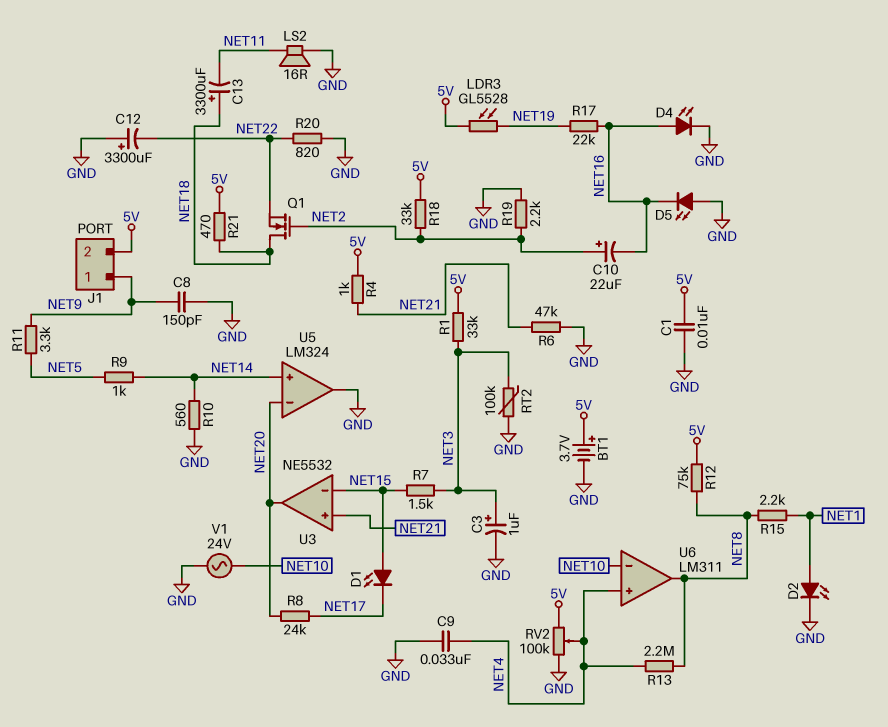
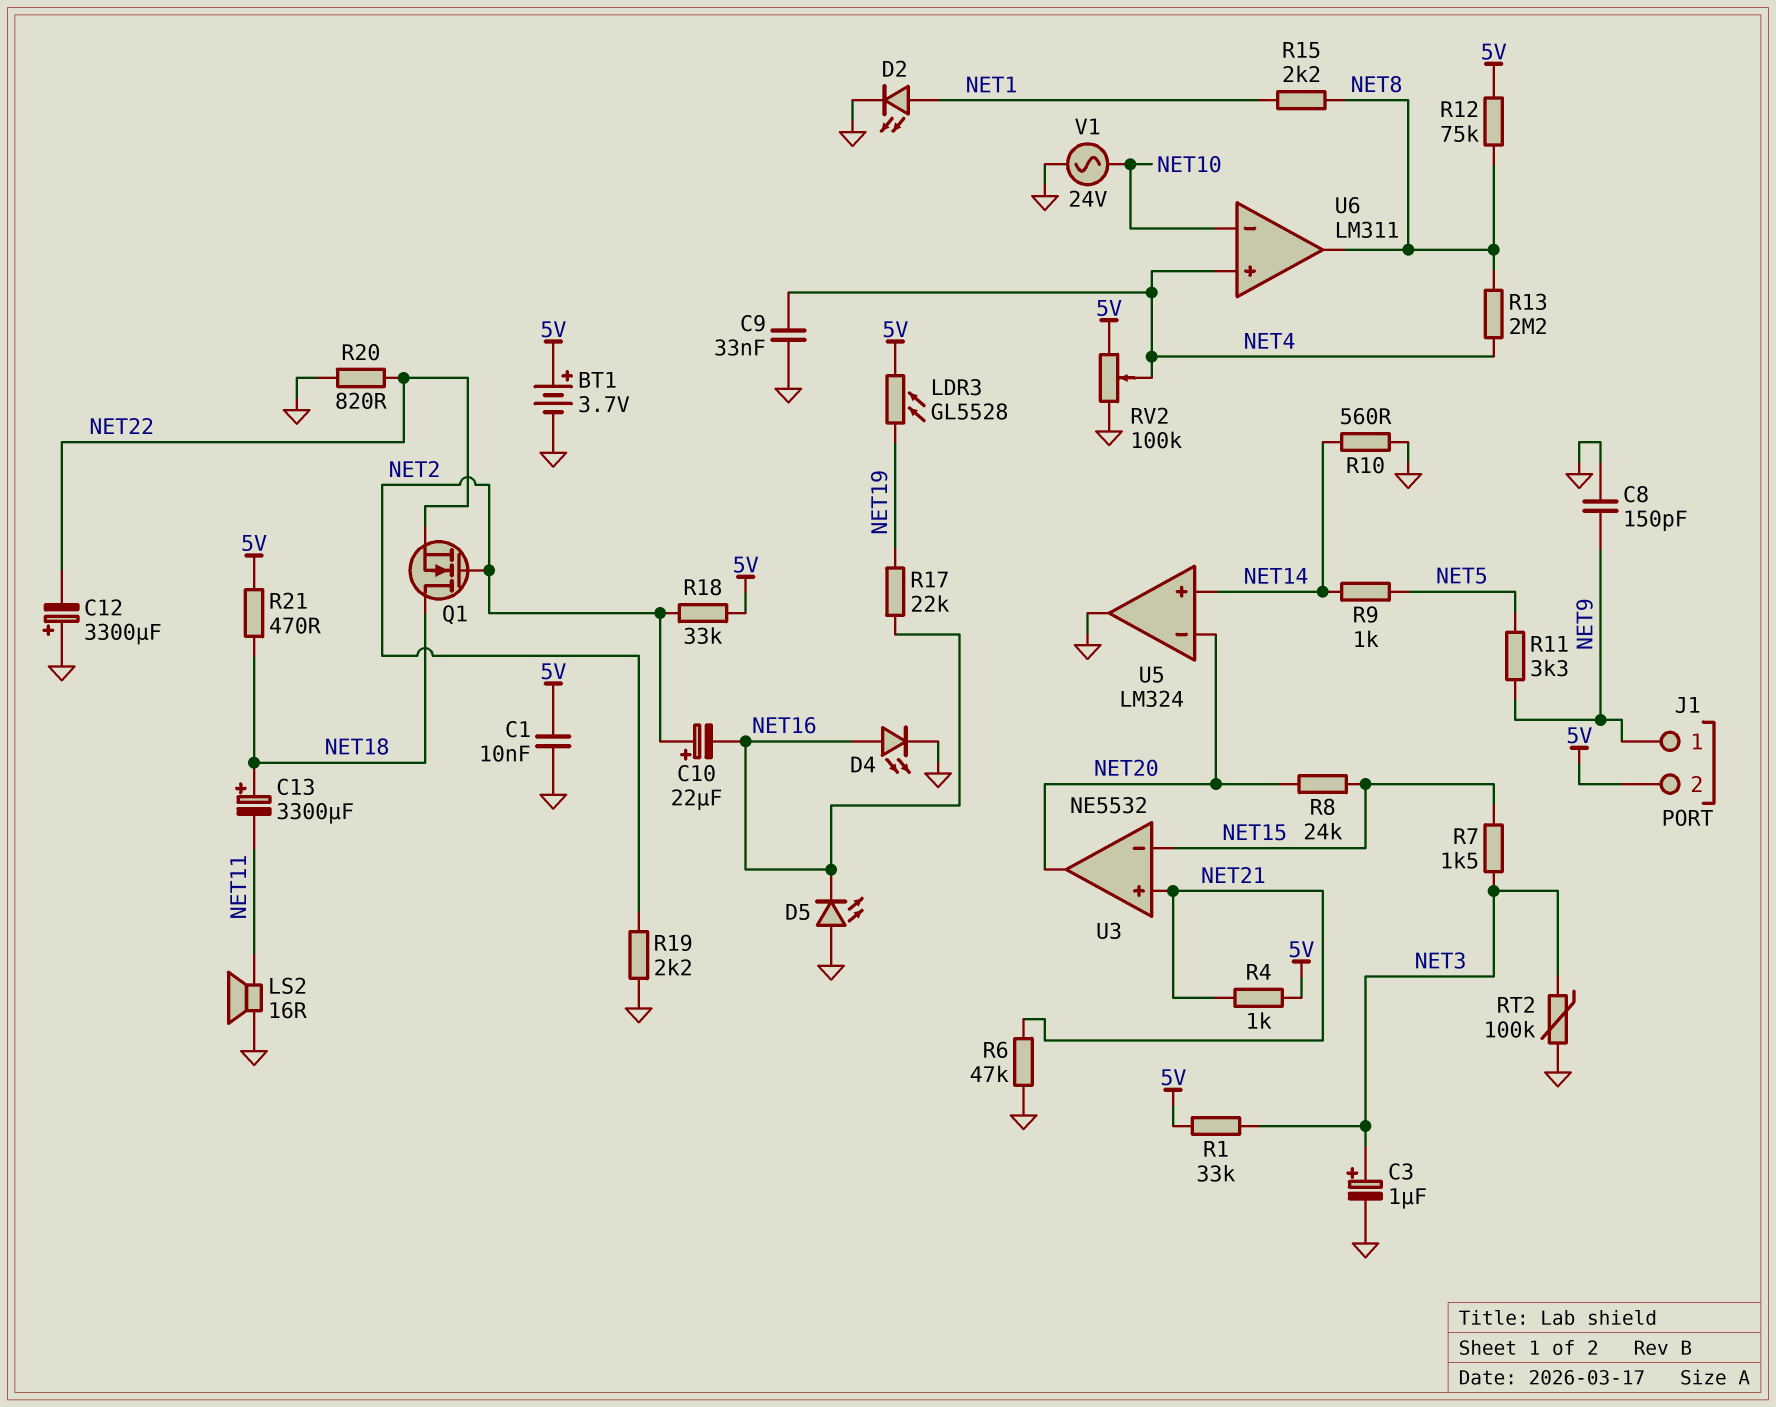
D1: LED (A NET15, K NET17) -> none
R8: 24k (NET17, NET20) -> 24k (NET15, NET20)

